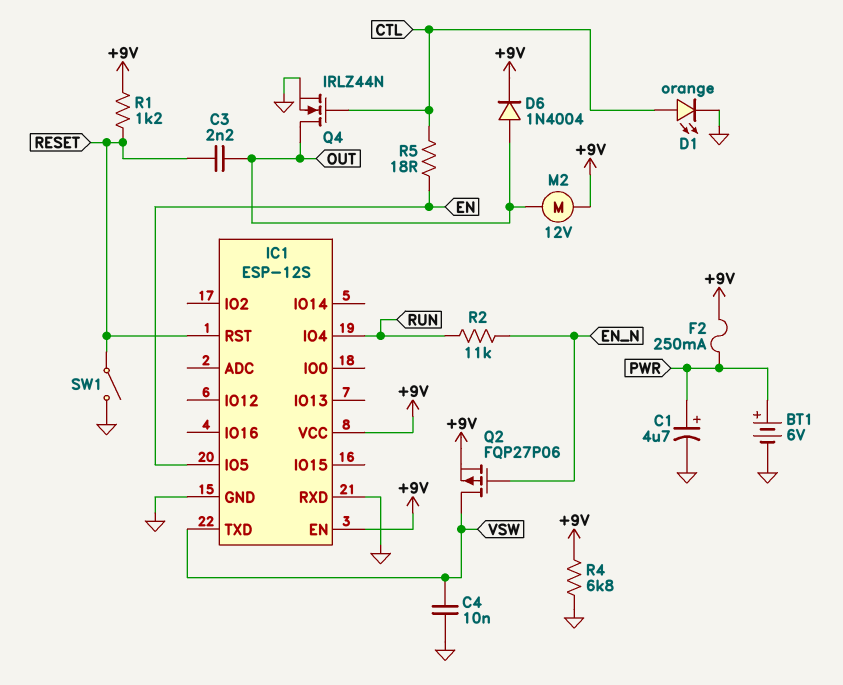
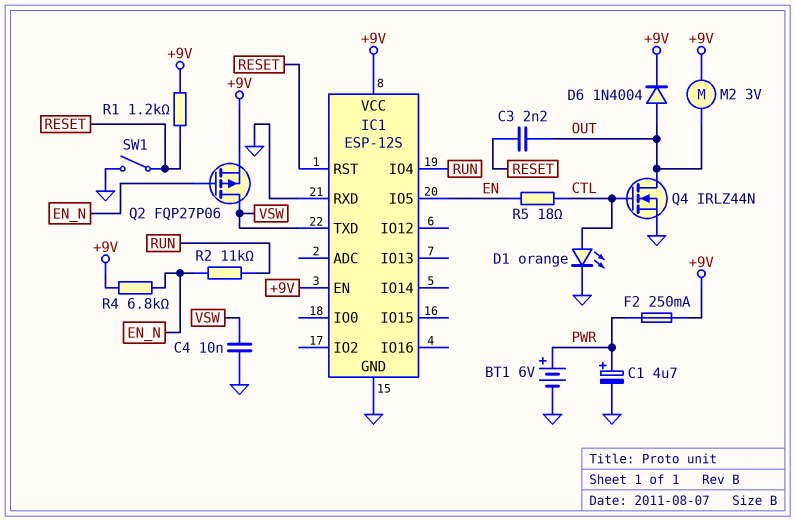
M2: motor 12V (+9V, OUT) -> motor 3V (+9V, OUT)
R4: 6.8k (+9V, GND) -> 6.8k (+9V, EN_N)

